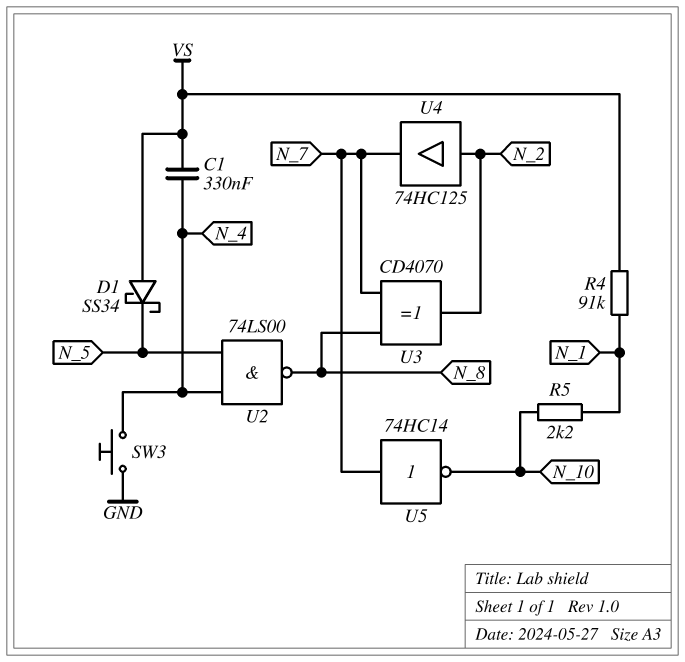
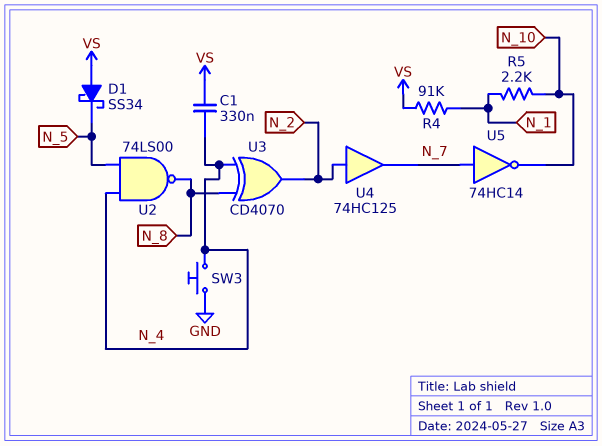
U3: XOR CD4070 (in N_7, in N_8, out N_2) -> XOR CD4070 (in N_4, in N_8, out N_2)

